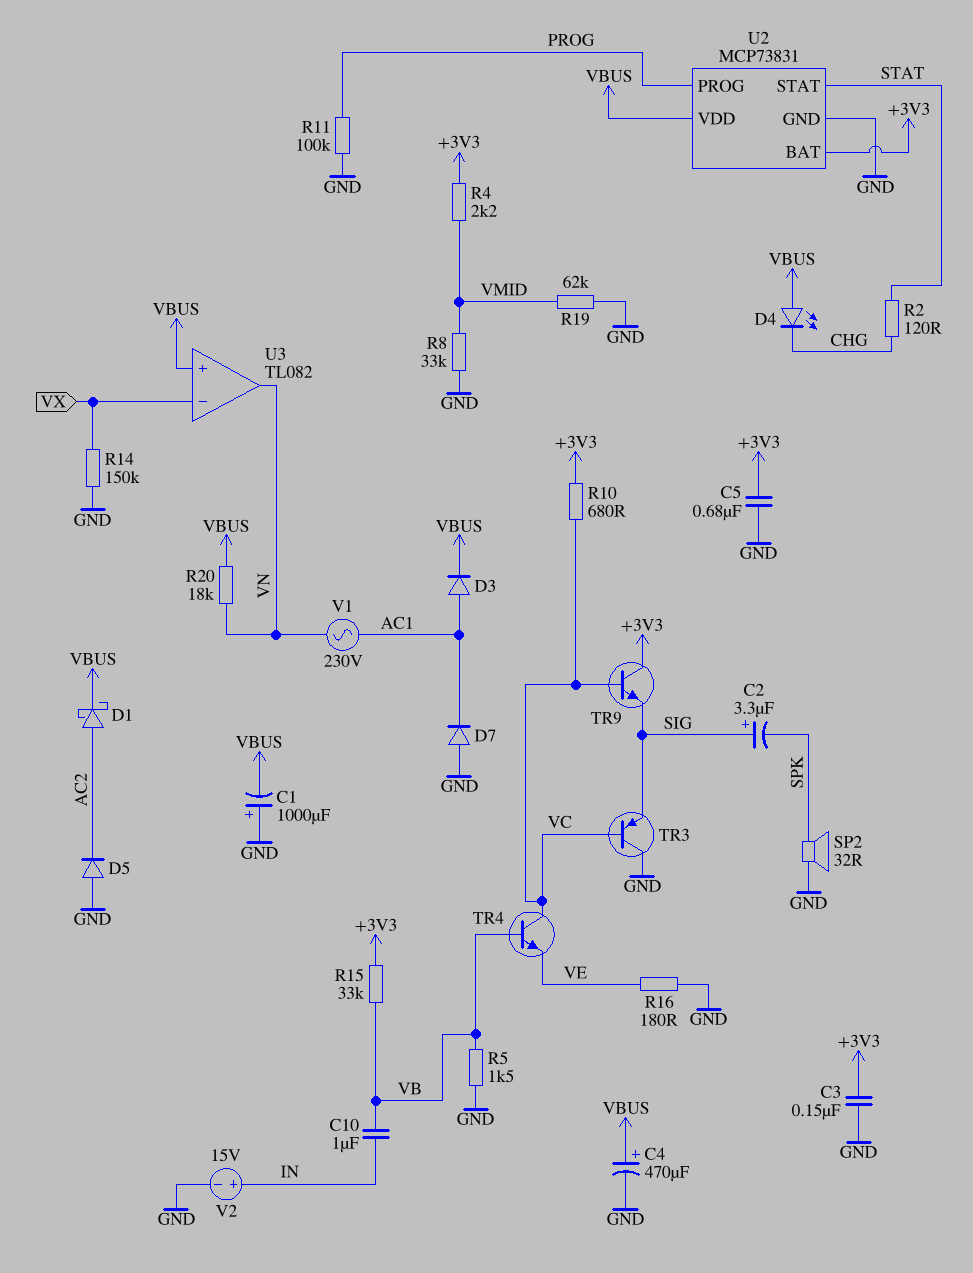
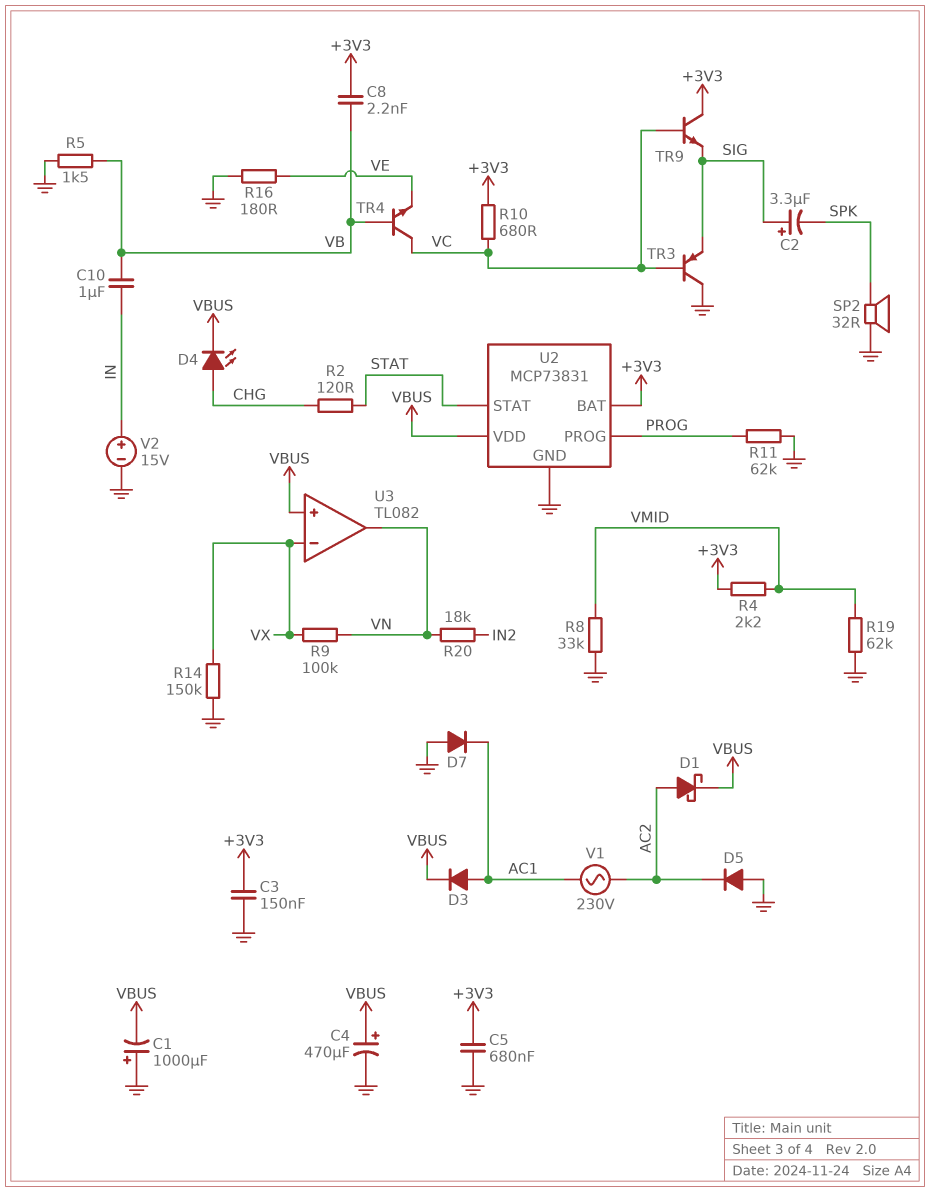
C8: none -> 2.2nF (+3V3, VB)
D4: LED (A VBUS, K CHG) -> LED (A CHG, K VBUS)
R9: none -> 100k (VN, VX)
R11: 100k (GND, PROG) -> 62k (GND, PROG)
R15: 33k (+3V3, VB) -> none
R20: 18k (VBUS, VN) -> 18k (IN2, VN)
V1: AC 230V (AC1, VN) -> AC 230V (AC1, AC2)

